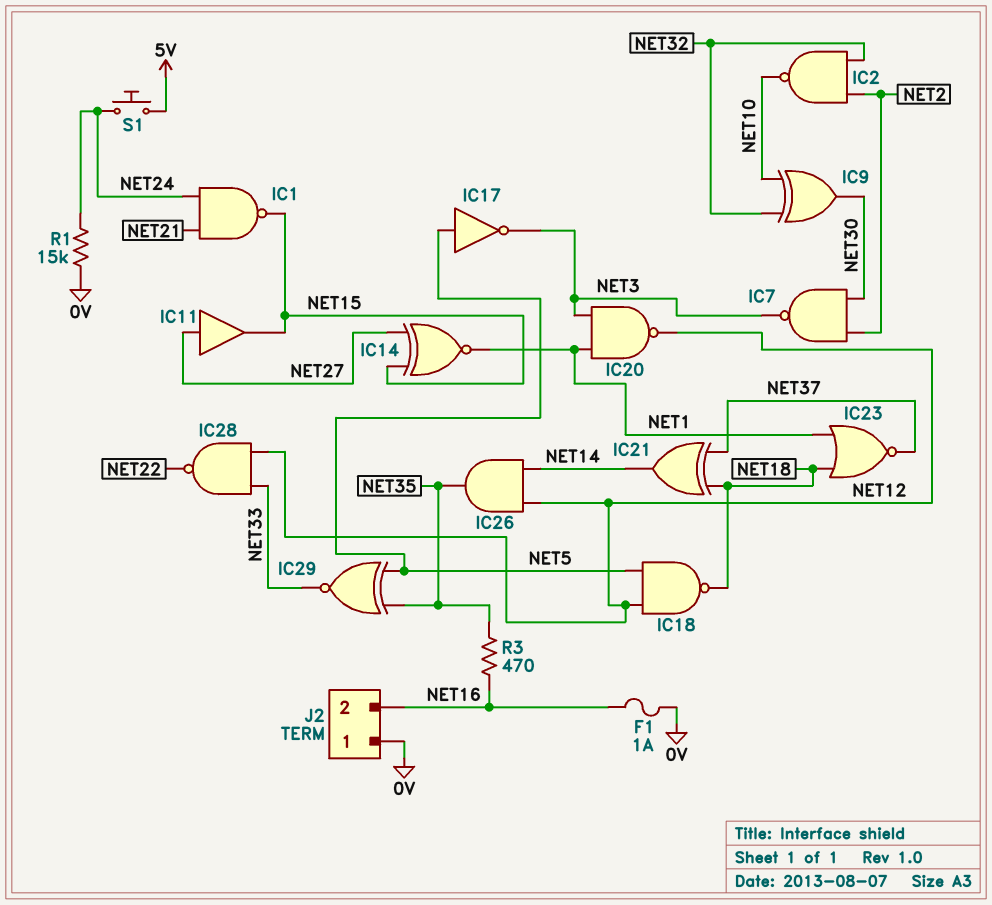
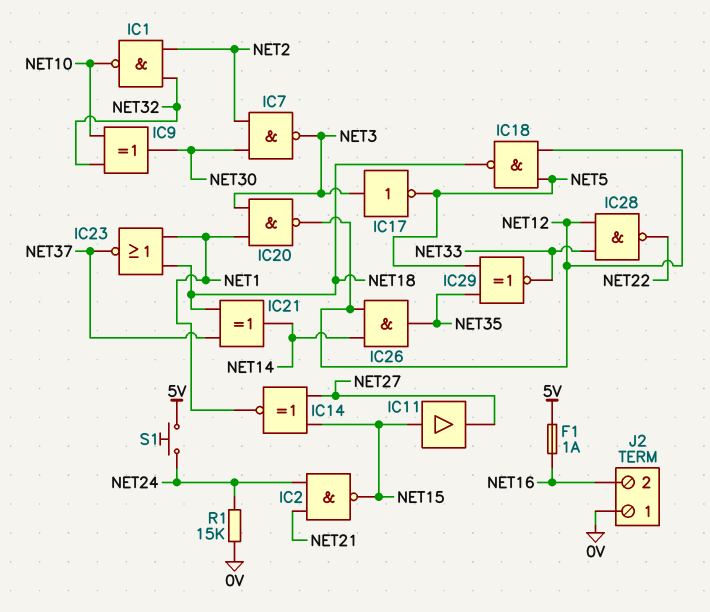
F1: 1A (0V, NET16) -> 1A (5V, NET16)
IC1: NAND (in NET21, in NET24, out NET15) -> NAND (in NET2, in NET32, out NET10)
IC2: NAND (in NET2, in NET32, out NET10) -> NAND (in NET21, in NET24, out NET15)
IC11: buffer (in NET27, out NET15) -> buffer (in NET15, out NET27)
IC17: NOT (in NET5, out NET3) -> NOT (in NET3, out NET5)
R3: 470 (NET16, NET35) -> none

